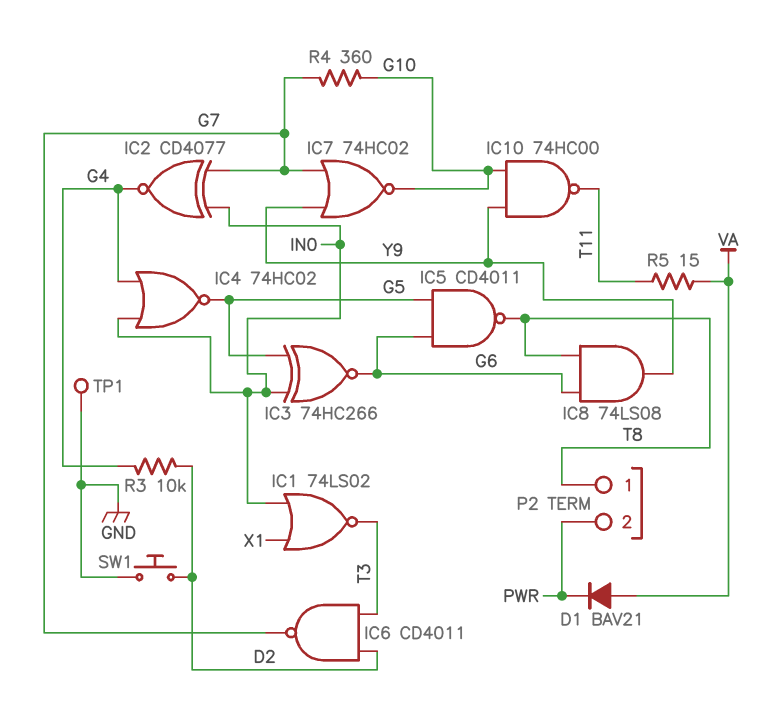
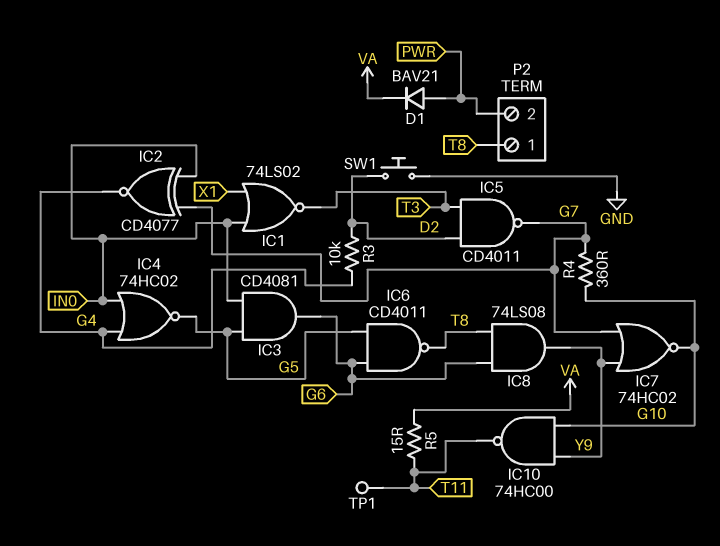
D1: diode BAV21 (A VA, K PWR) -> diode BAV21 (A PWR, K VA)
IC3: XNOR 74HC266 (in G5, in IN0, out G6) -> AND CD4081 (in G5, in IN0, out G6)
IC5: NAND CD4011 (in G5, in G6, out T8) -> NAND CD4011 (in D2, in T3, out G7)
IC6: NAND CD4011 (in D2, in T3, out G7) -> NAND CD4011 (in G5, in G6, out T8)
TP1: test point (GND) -> test point (T11)

